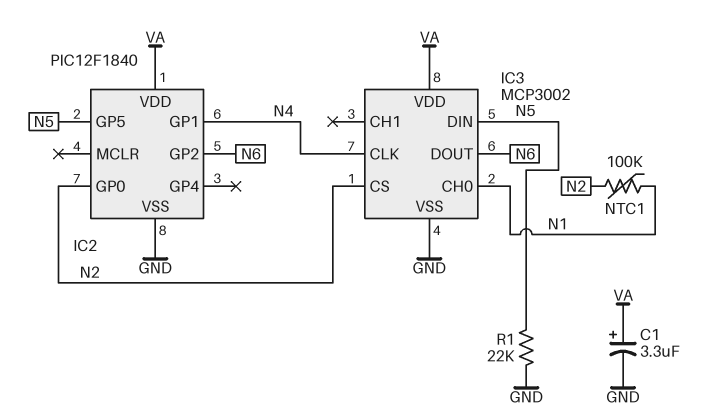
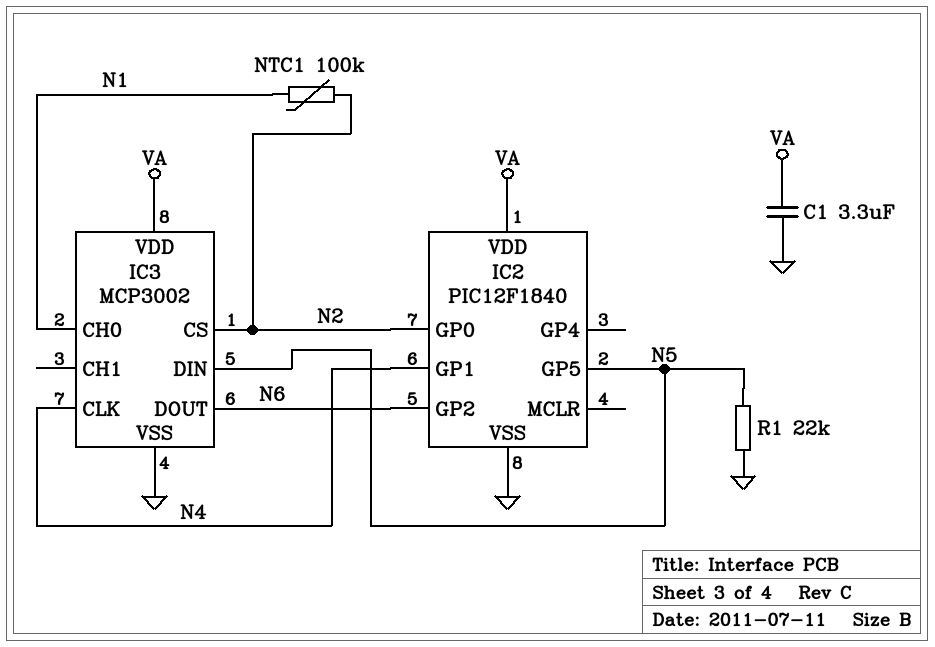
C1: 3.3uF (plus VA, minus GND) -> 3.3uF (GND, VA)

